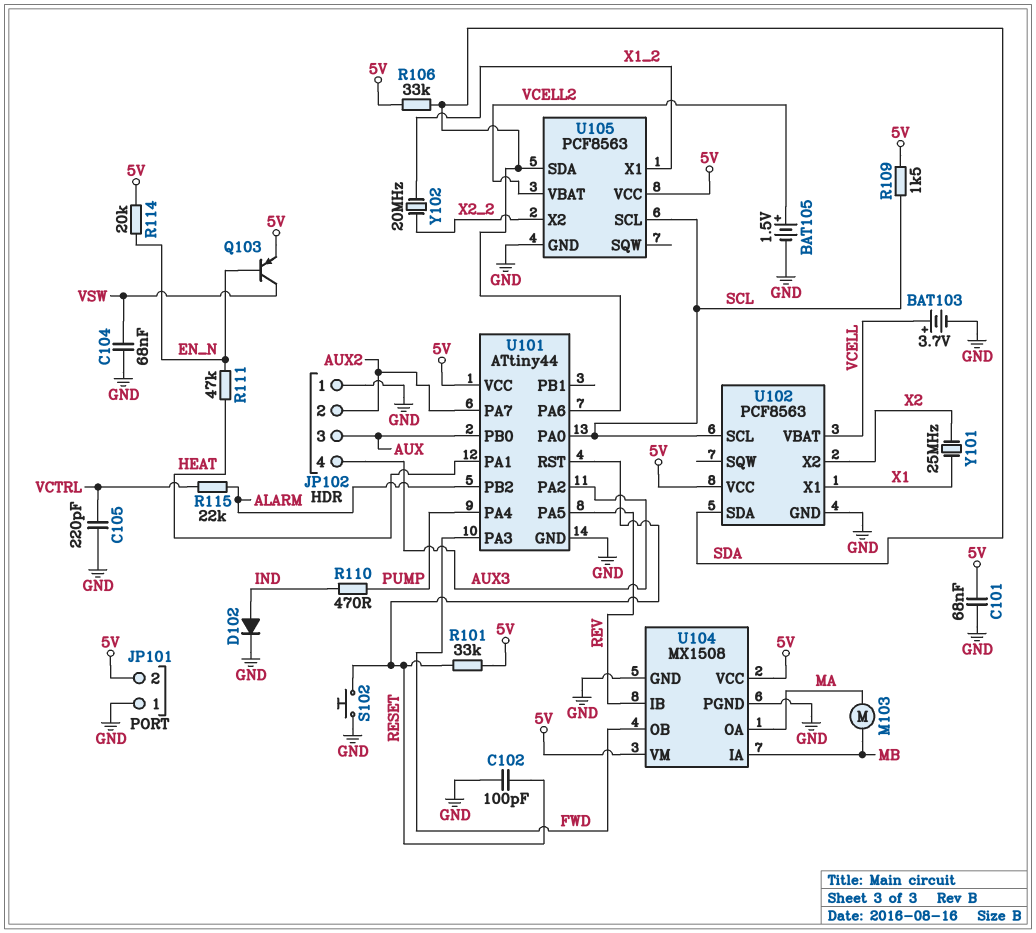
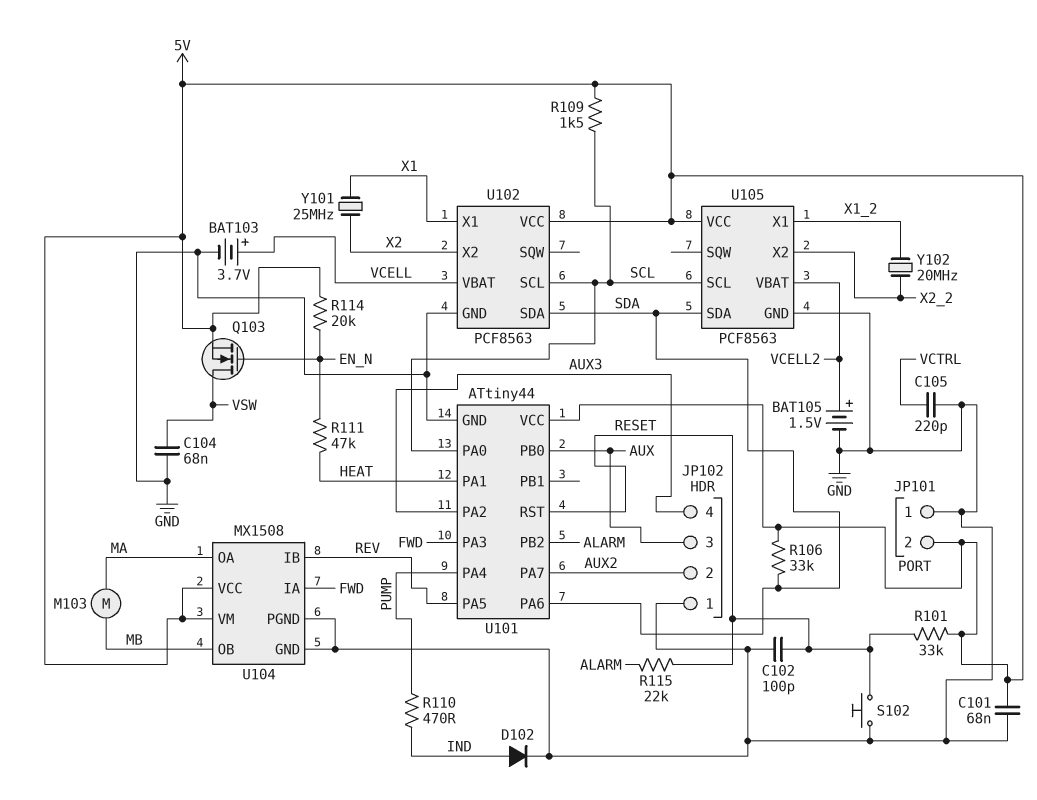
Q103: PNP (B EN_N, C VSW, E 5V) -> NMOS (G EN_N, D VSW, S 5V)
R115: 22k (ALARM, VCTRL) -> 22k (ALARM, RESET)
U104 pin IA: MB -> FWD
U104 pin OB: FWD -> MB

